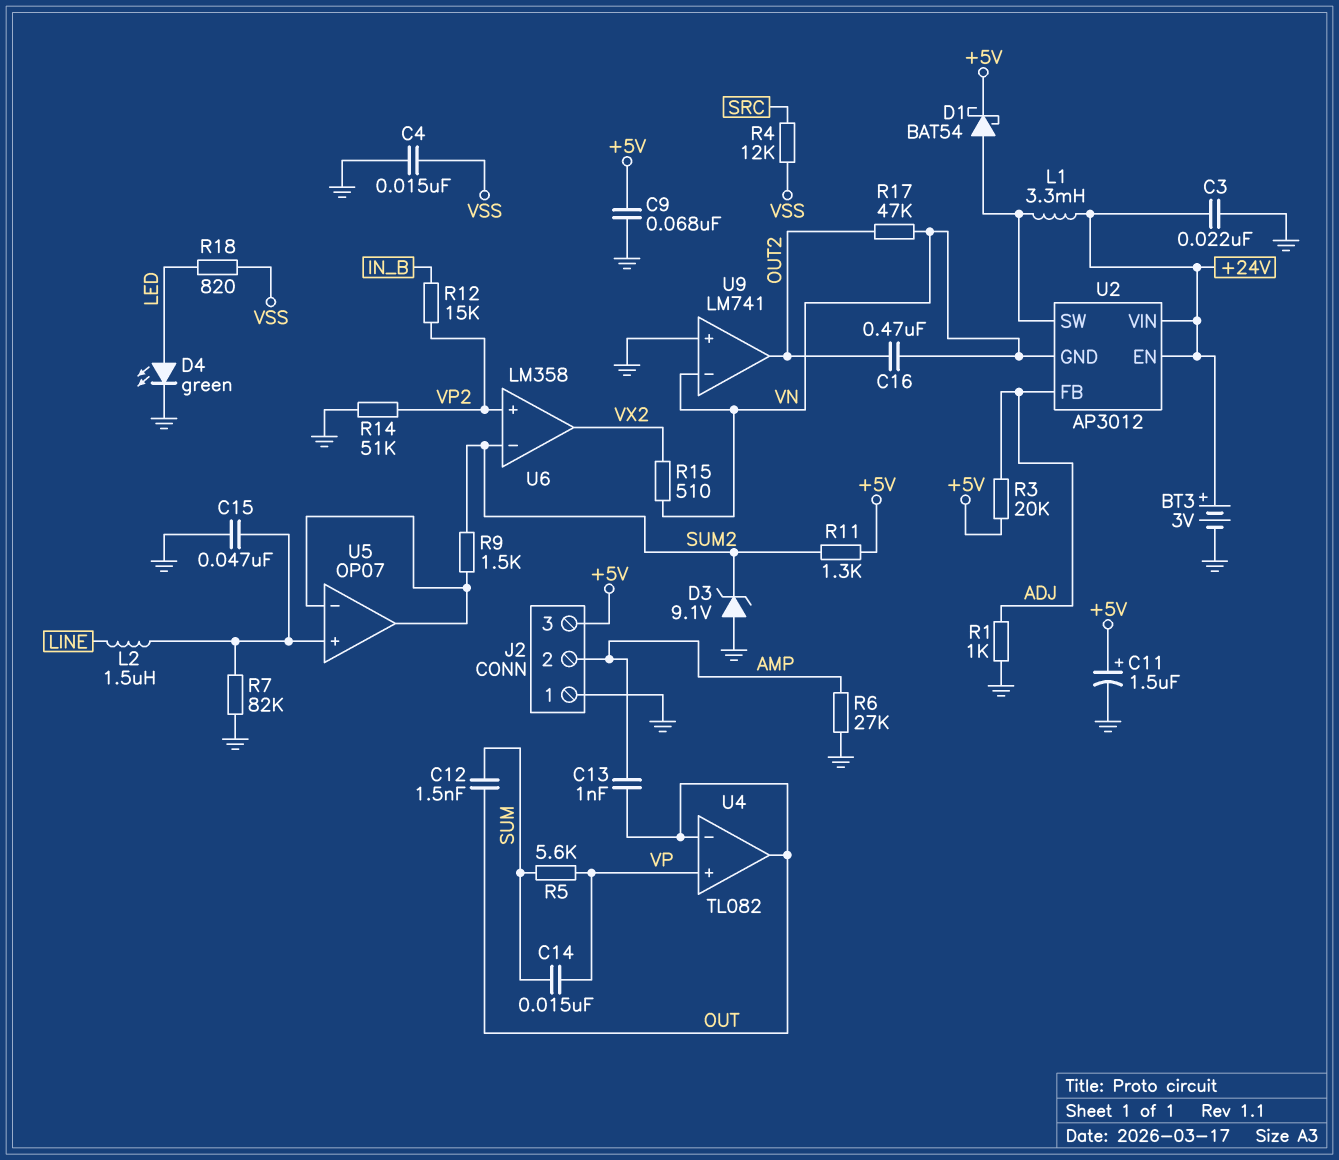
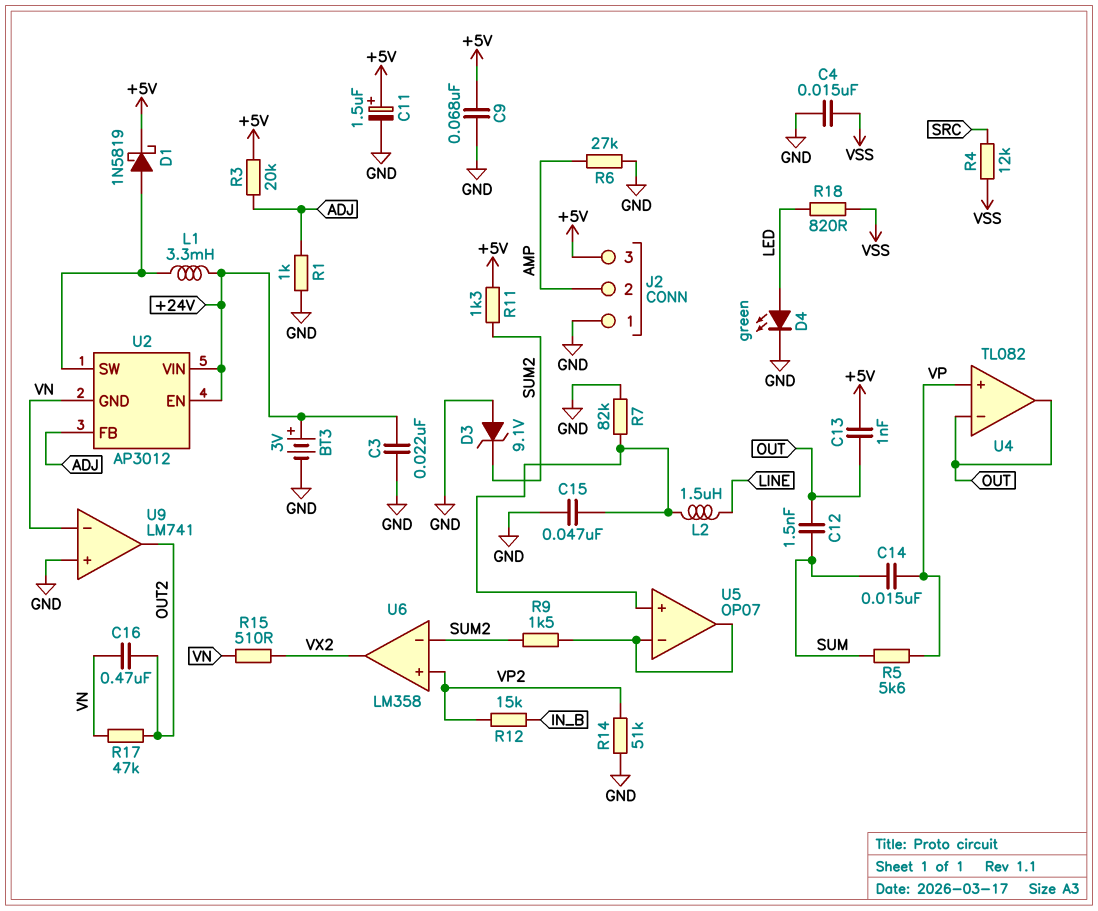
C13: 1nF (AMP, OUT) -> 1nF (+5V, OUT)
D1: schottky BAT54 (A U2/SW, K +5V) -> schottky 1N5819 (A U2/SW, K +5V)

